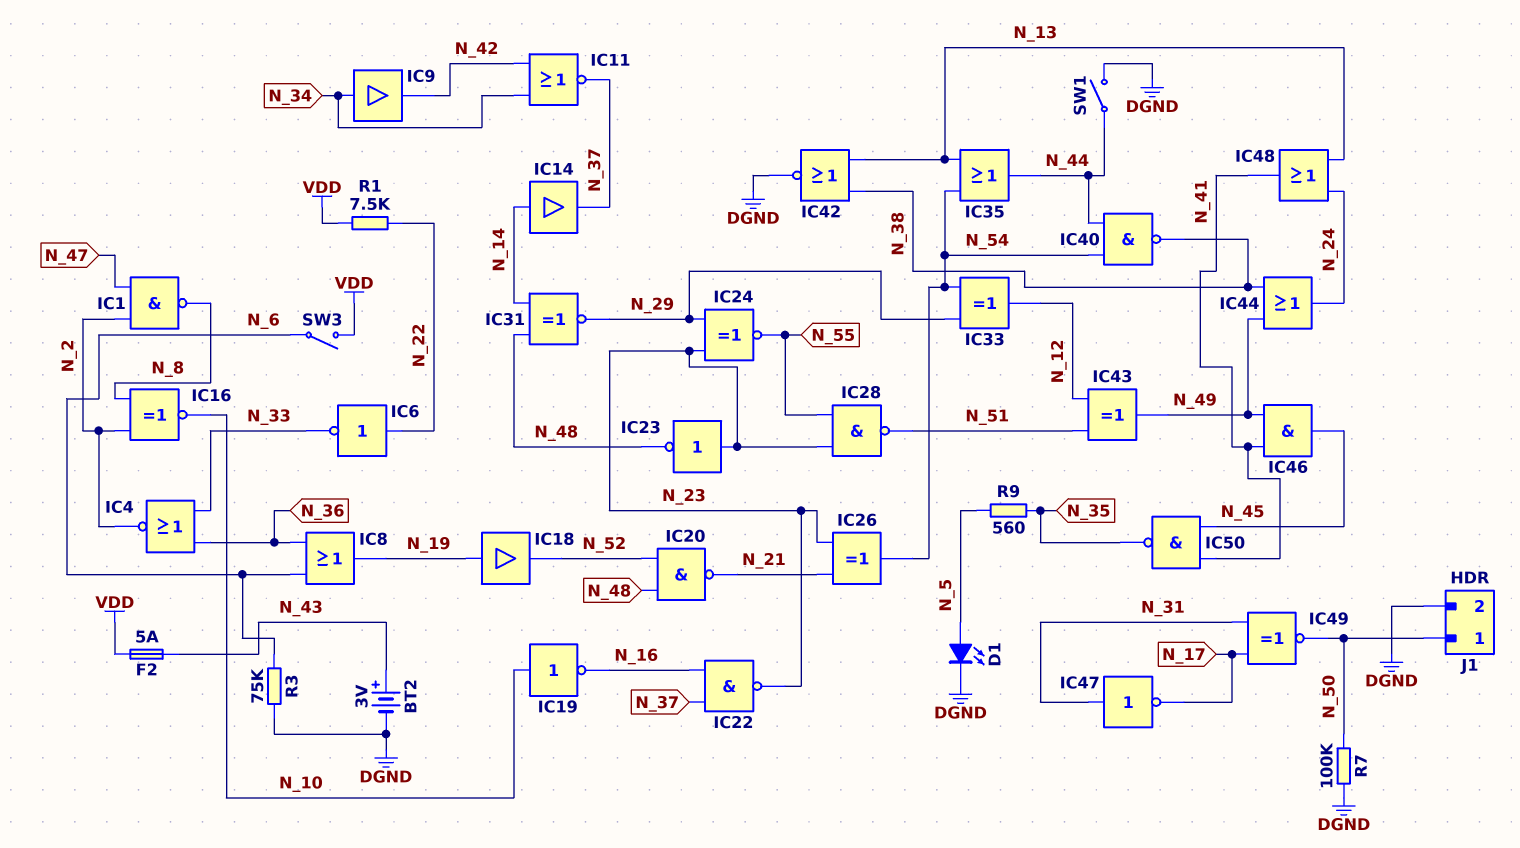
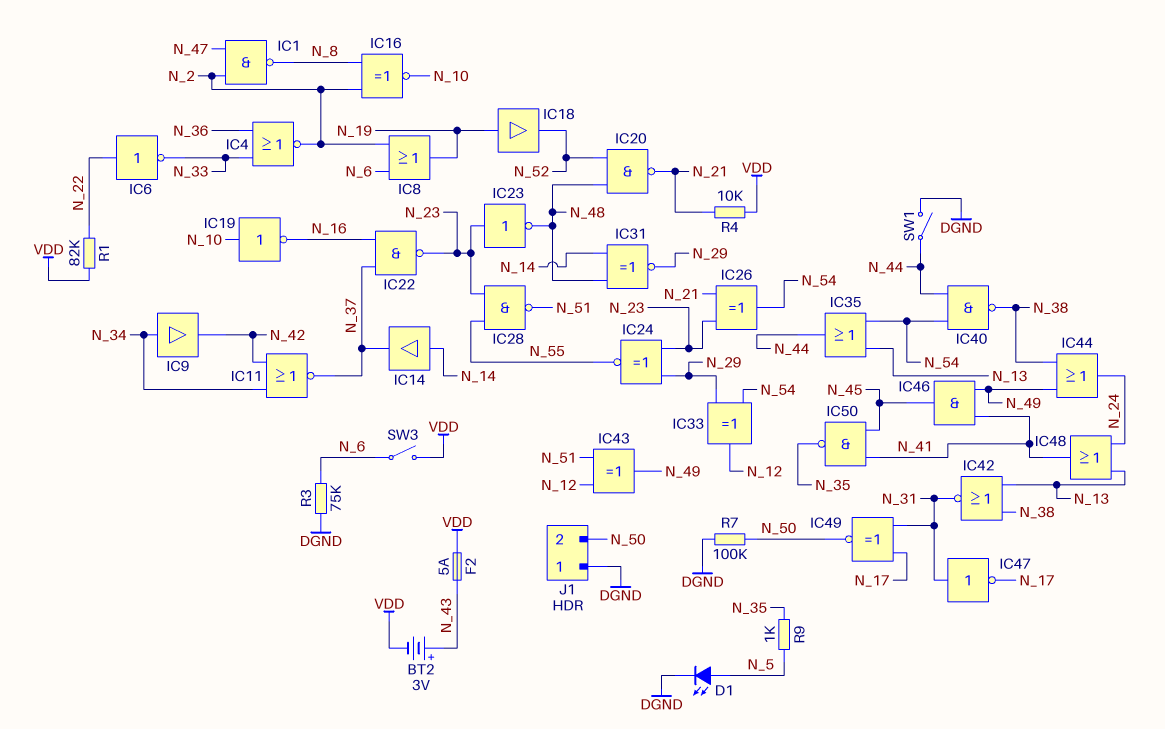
BT2: 3V (plus N_43, minus DGND) -> 3V (plus N_43, minus VDD)
IC8: OR (in N_6, in N_36, out N_19) -> OR (in N_2, in N_6, out N_19)
IC42: NOR (in N_13, in N_38, out DGND) -> NOR (in N_13, in N_38, out N_31)
J1 pin 1: N_50 -> DGND
J1 pin 2: DGND -> N_50
R1: 7.5k (N_22, VDD) -> 82k (N_22, VDD)
R4: none -> 10k (N_21, VDD)
R9: 560 (N_5, N_35) -> 1k (N_5, N_35)

